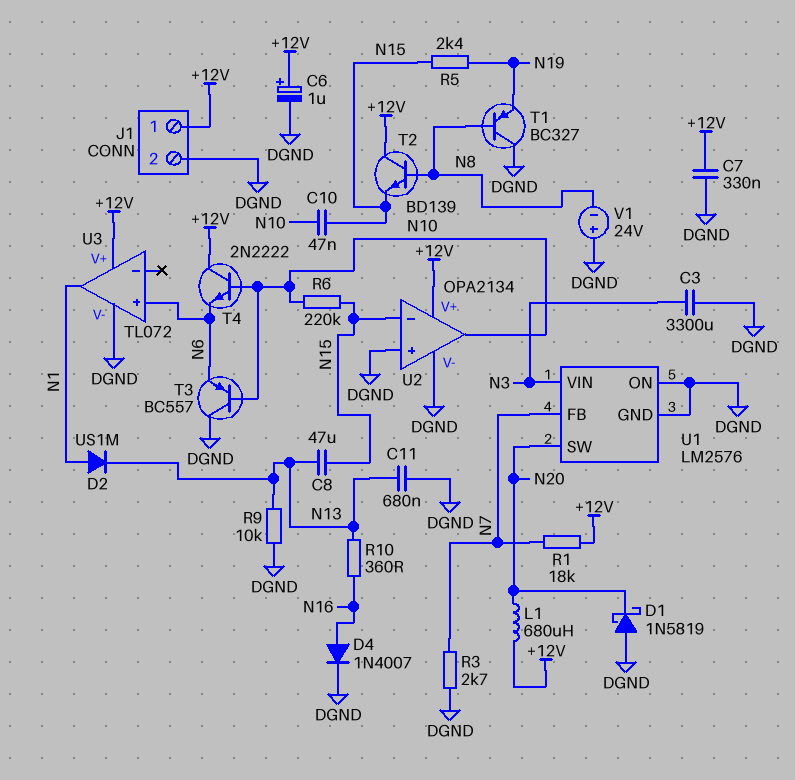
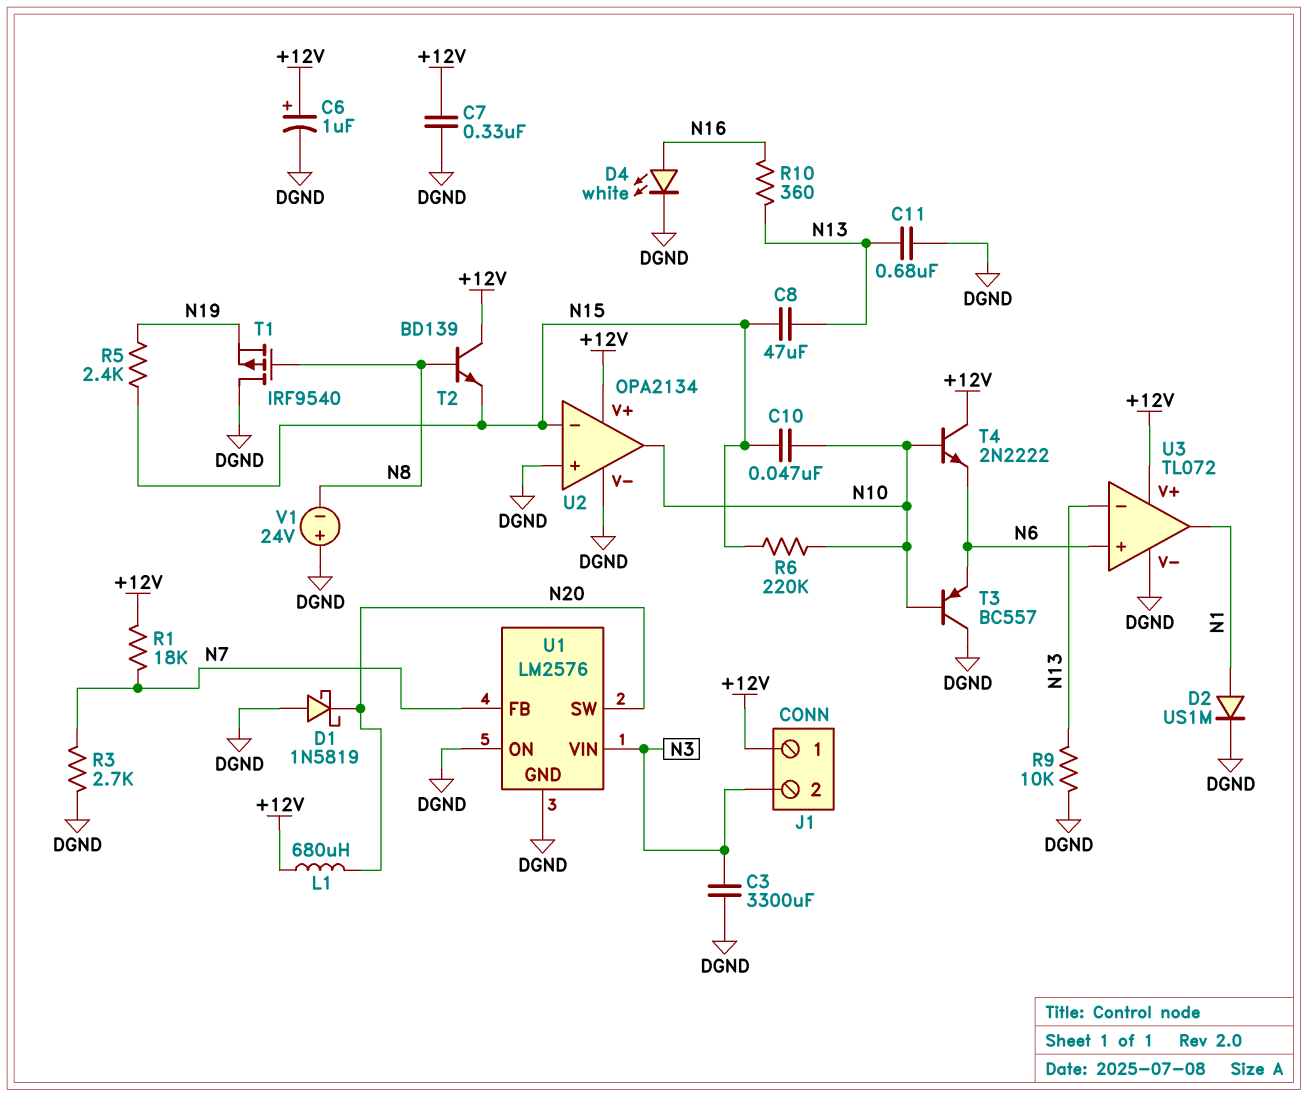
D2: diode US1M (A N1, K N13) -> diode US1M (A N1, K DGND)
D4: diode 1N4007 (A N16, K DGND) -> LED white (A N16, K DGND)
J1 pin 2: DGND -> N3
T1: PNP BC327 (B N8, C DGND, E N19) -> PMOS IRF9540 (G N8, D DGND, S N19)
U3 pin in-: none -> N13

